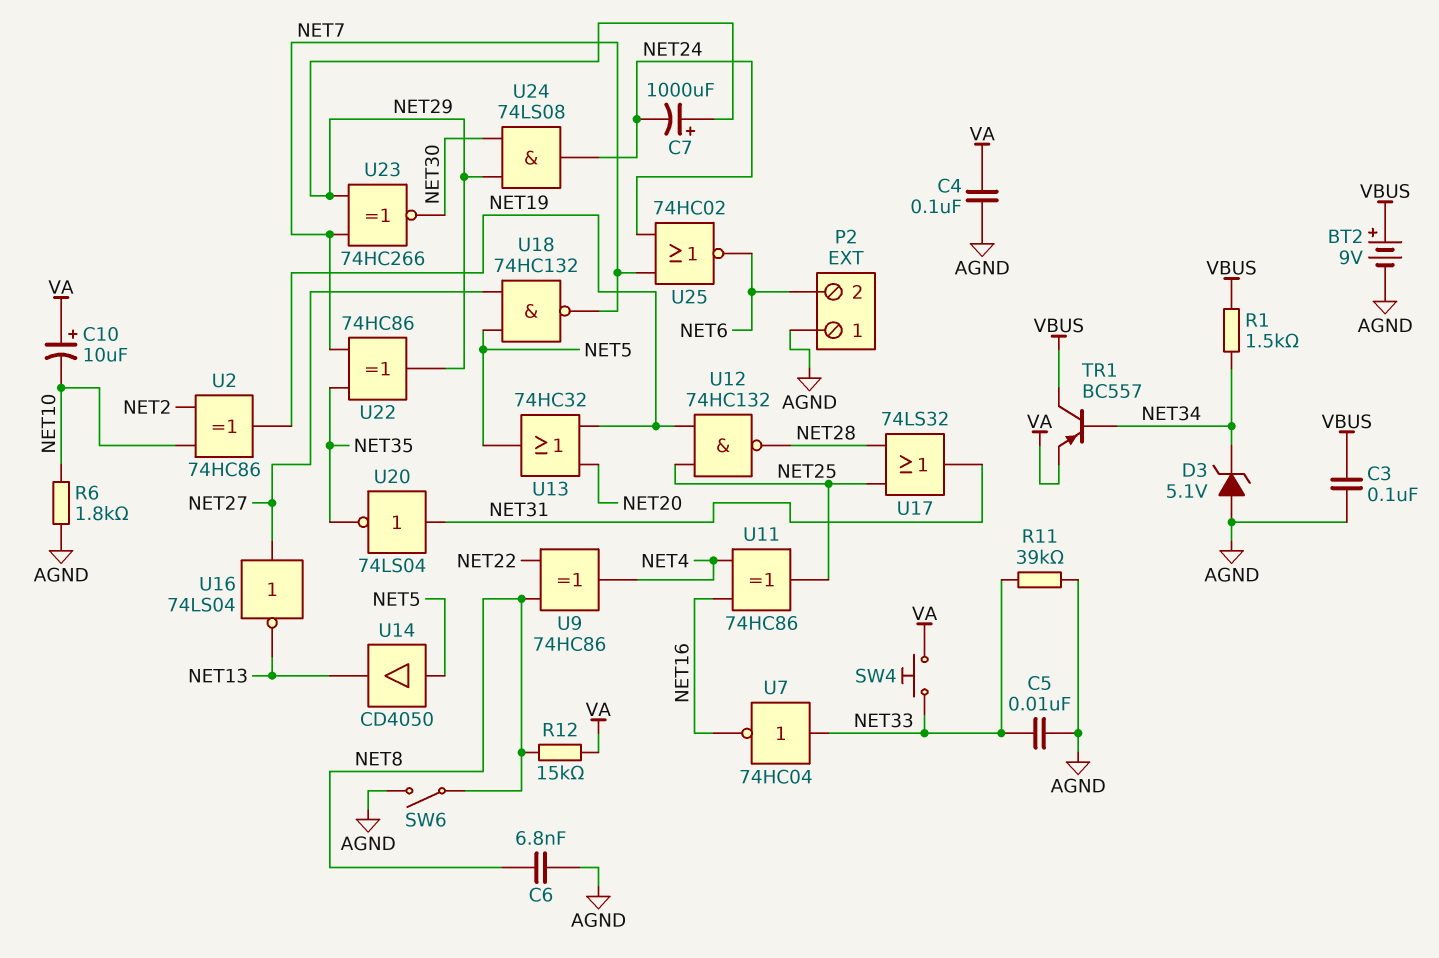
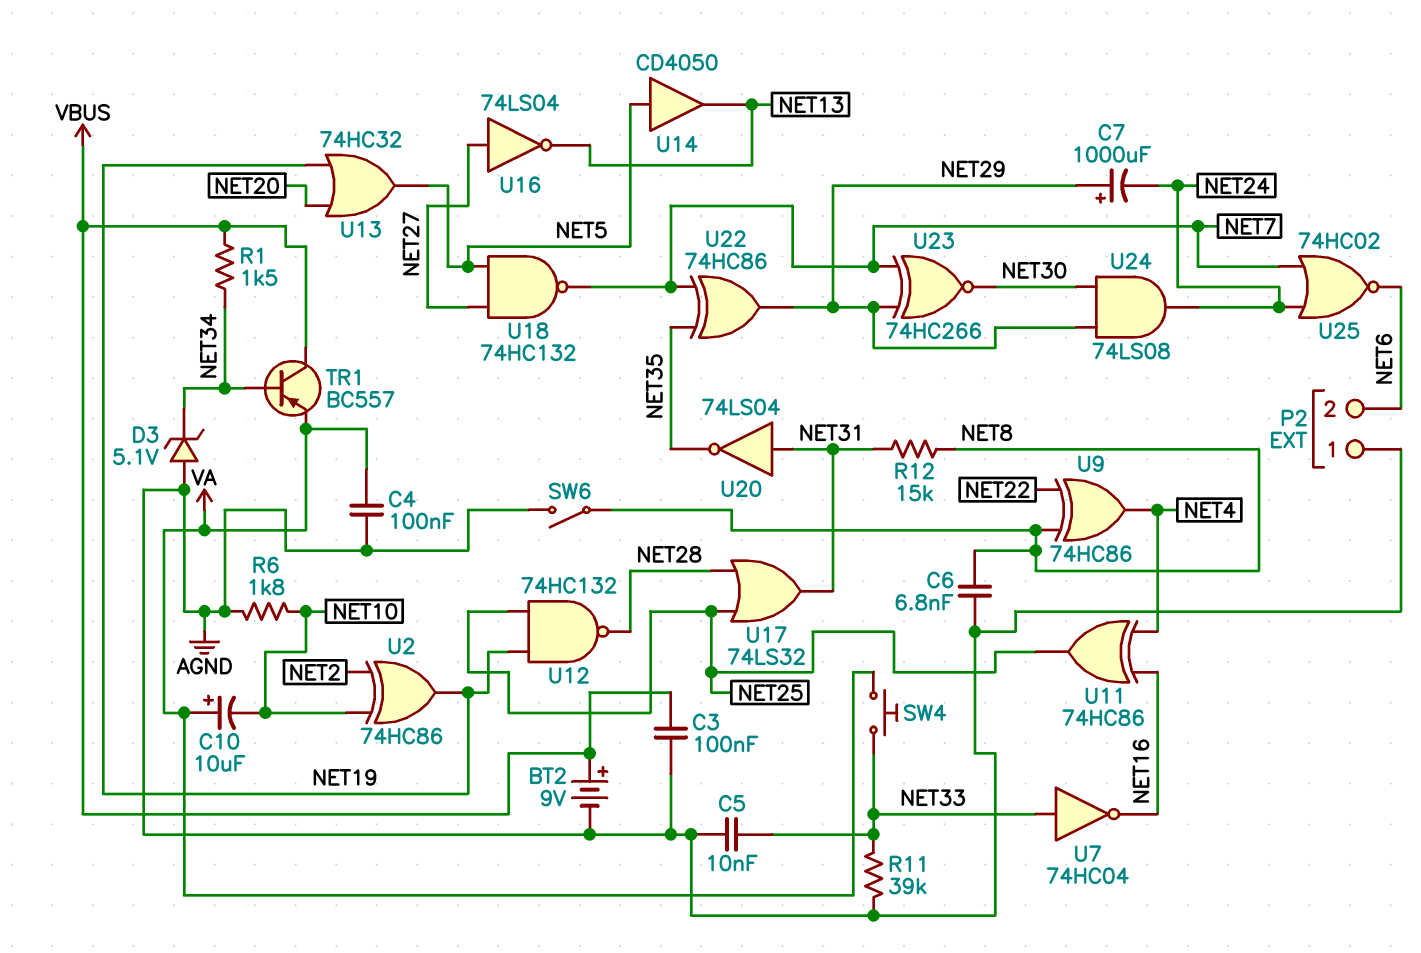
R12: 15k (NET8, VA) -> 15k (NET8, NET31)

